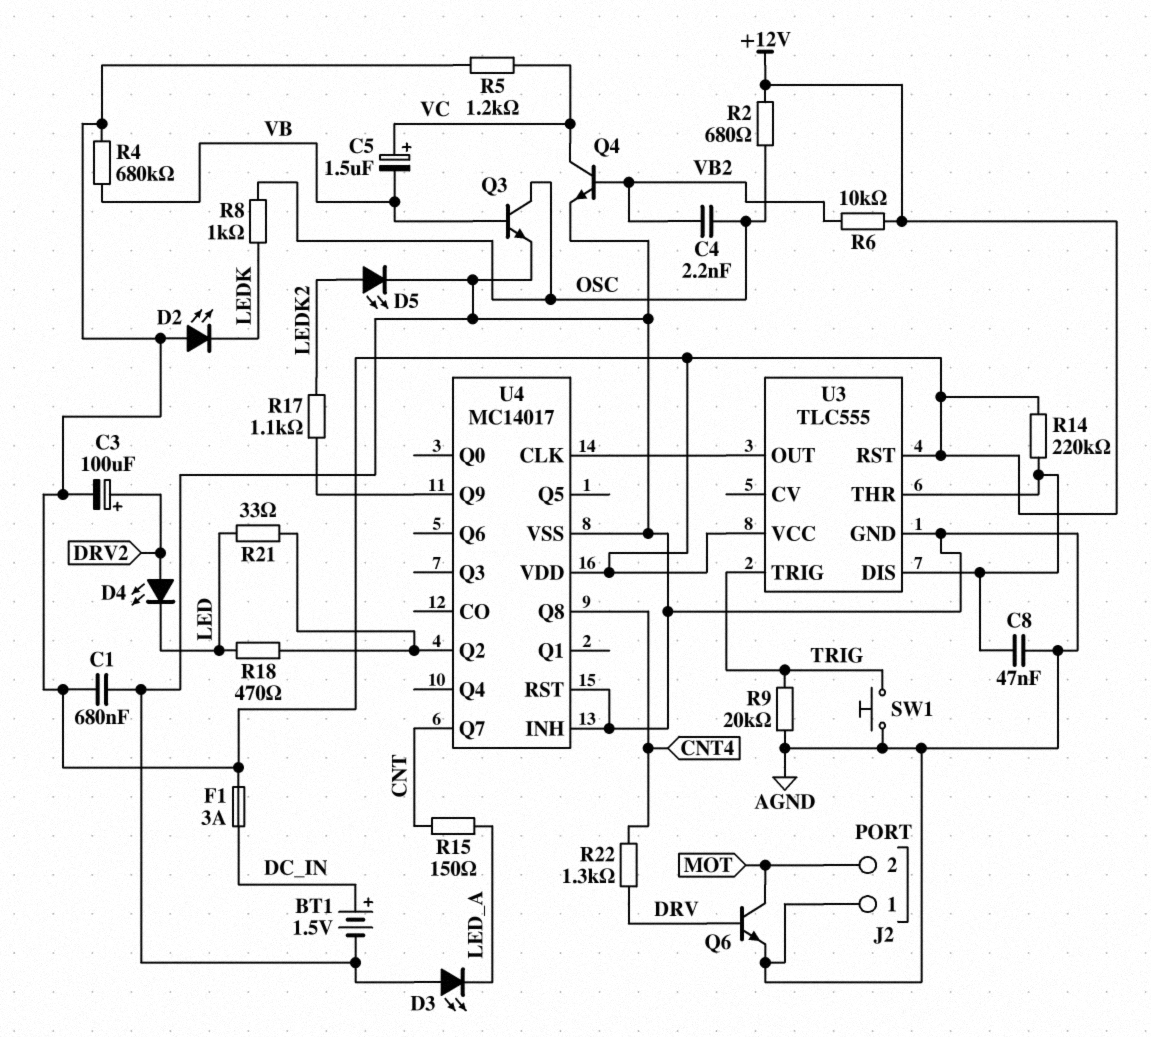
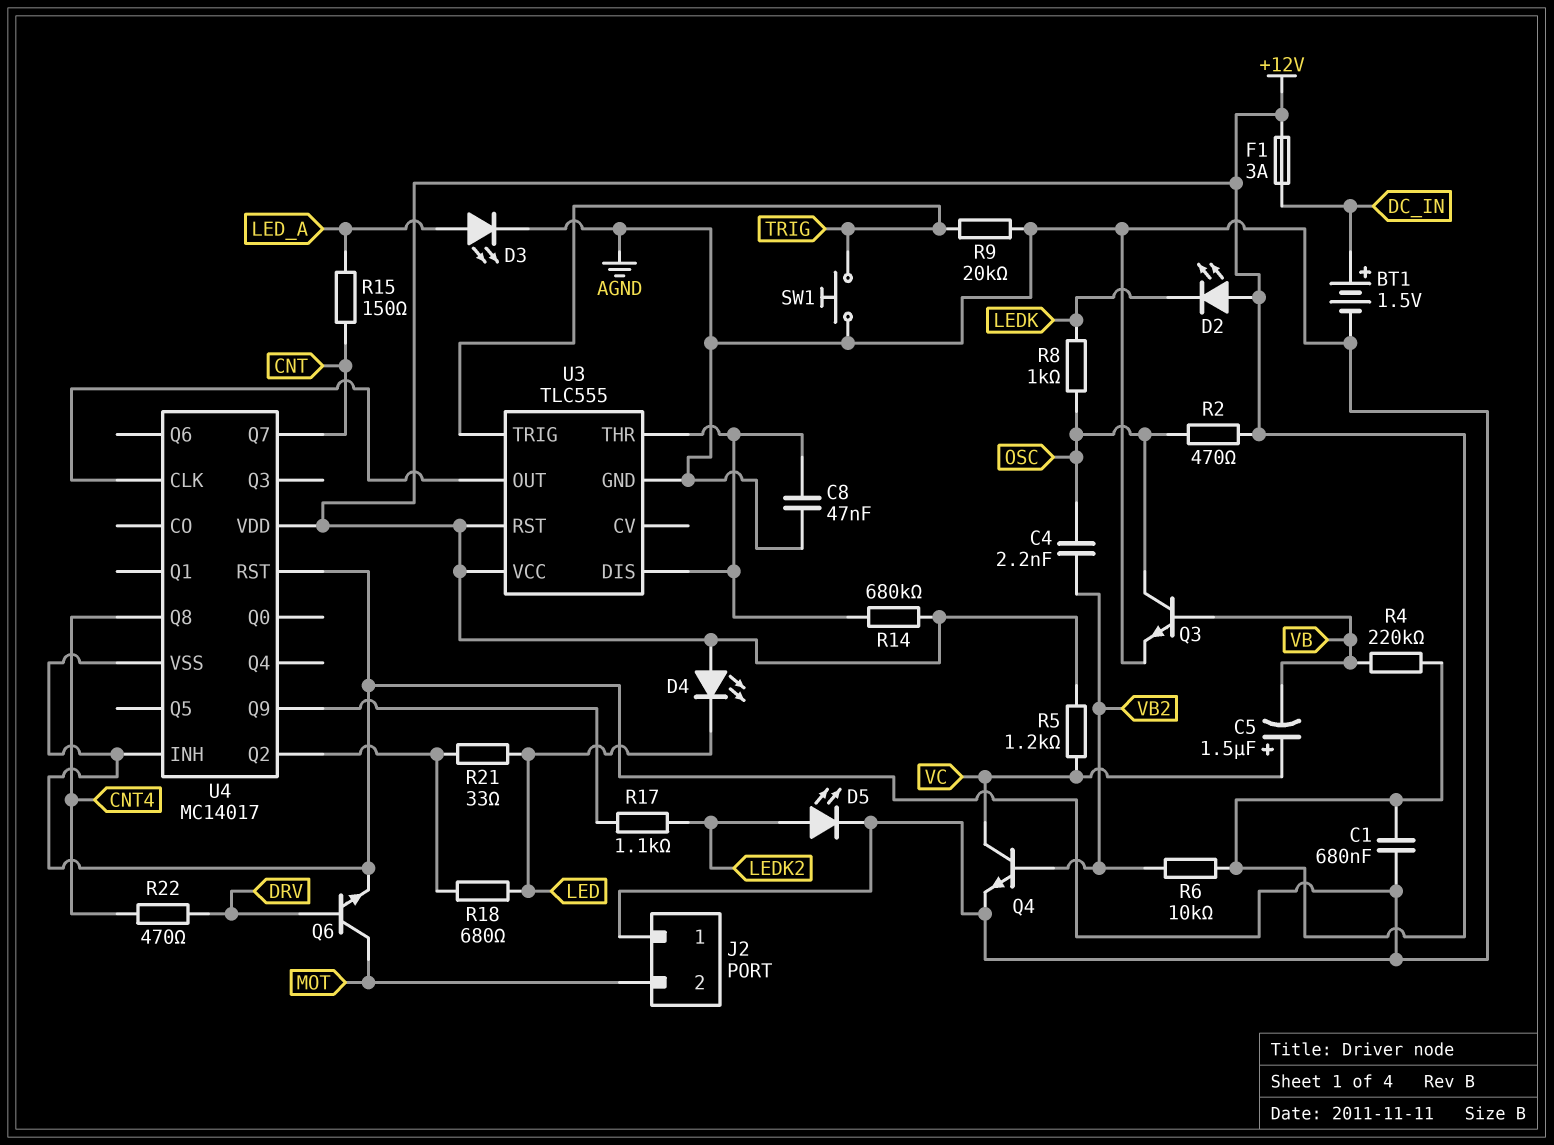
C3: 100uF (plus DRV2, minus +12V) -> none
D3: LED (A AGND, K LED_A) -> LED (A LED_A, K AGND)
D4: LED (A DRV2, K LED) -> LED (A +12V, K LED)
R2: 680 (+12V, OSC) -> 470 (+12V, OSC)
R4: 680k (+12V, VB) -> 220k (+12V, VB)
R14: 220k (+12V, U3/DIS) -> 680k (+12V, U3/DIS)
R18: 470 (LED, U4/Q2) -> 680 (LED, U4/Q2)
R22: 1.3k (CNT4, DRV) -> 470 (CNT4, DRV)

